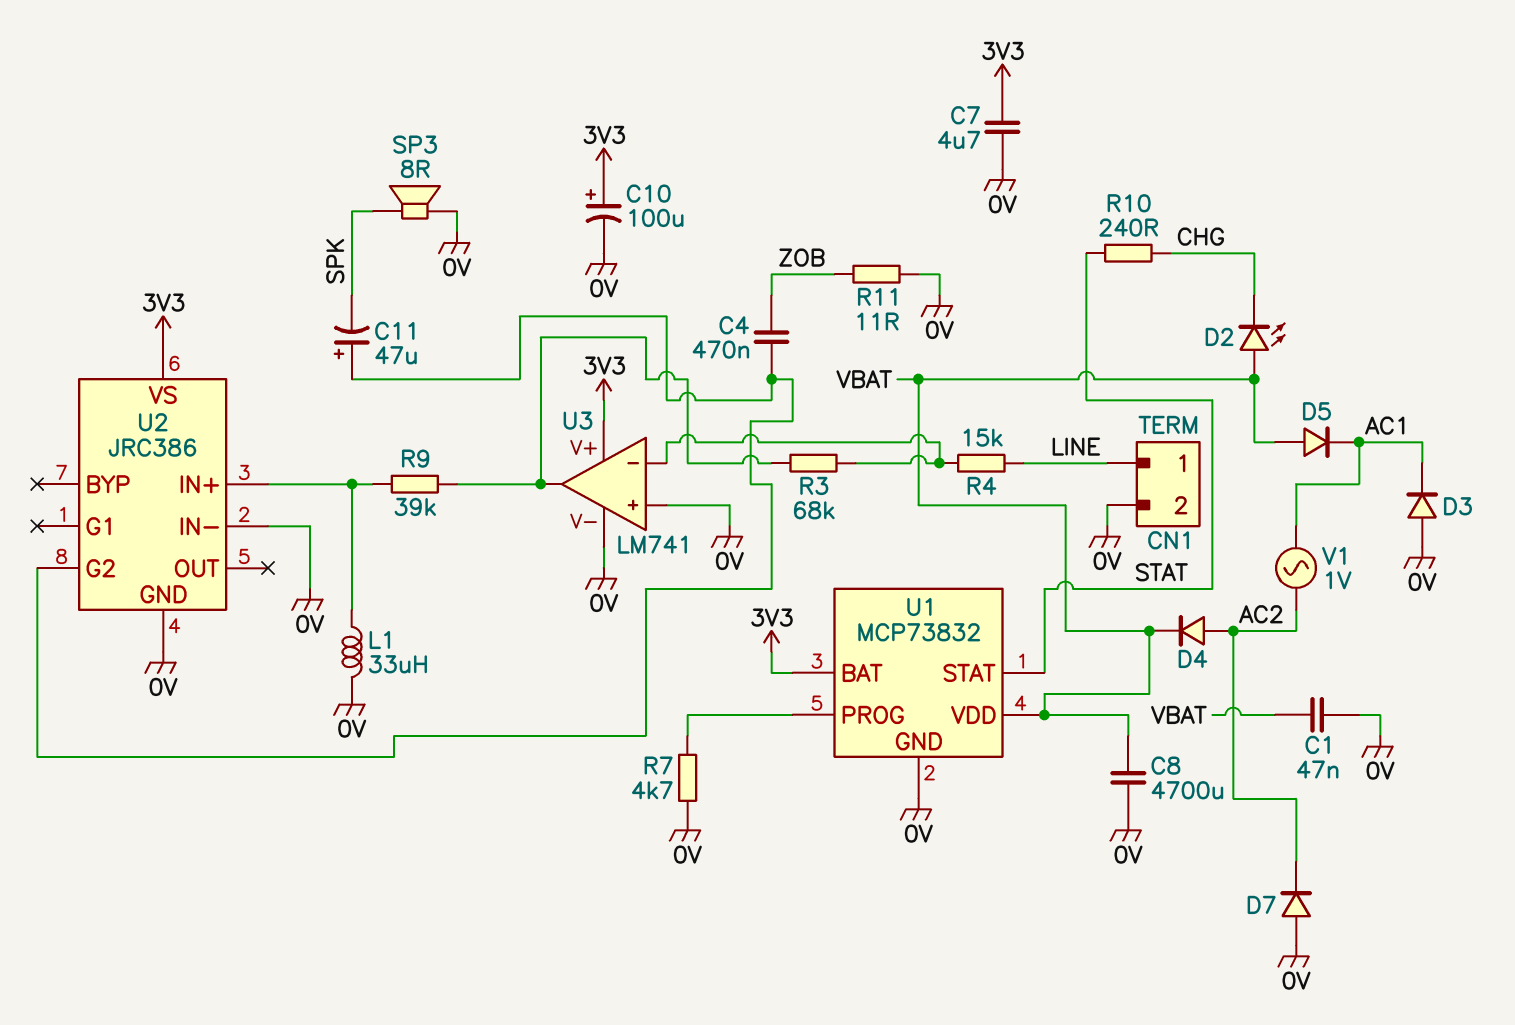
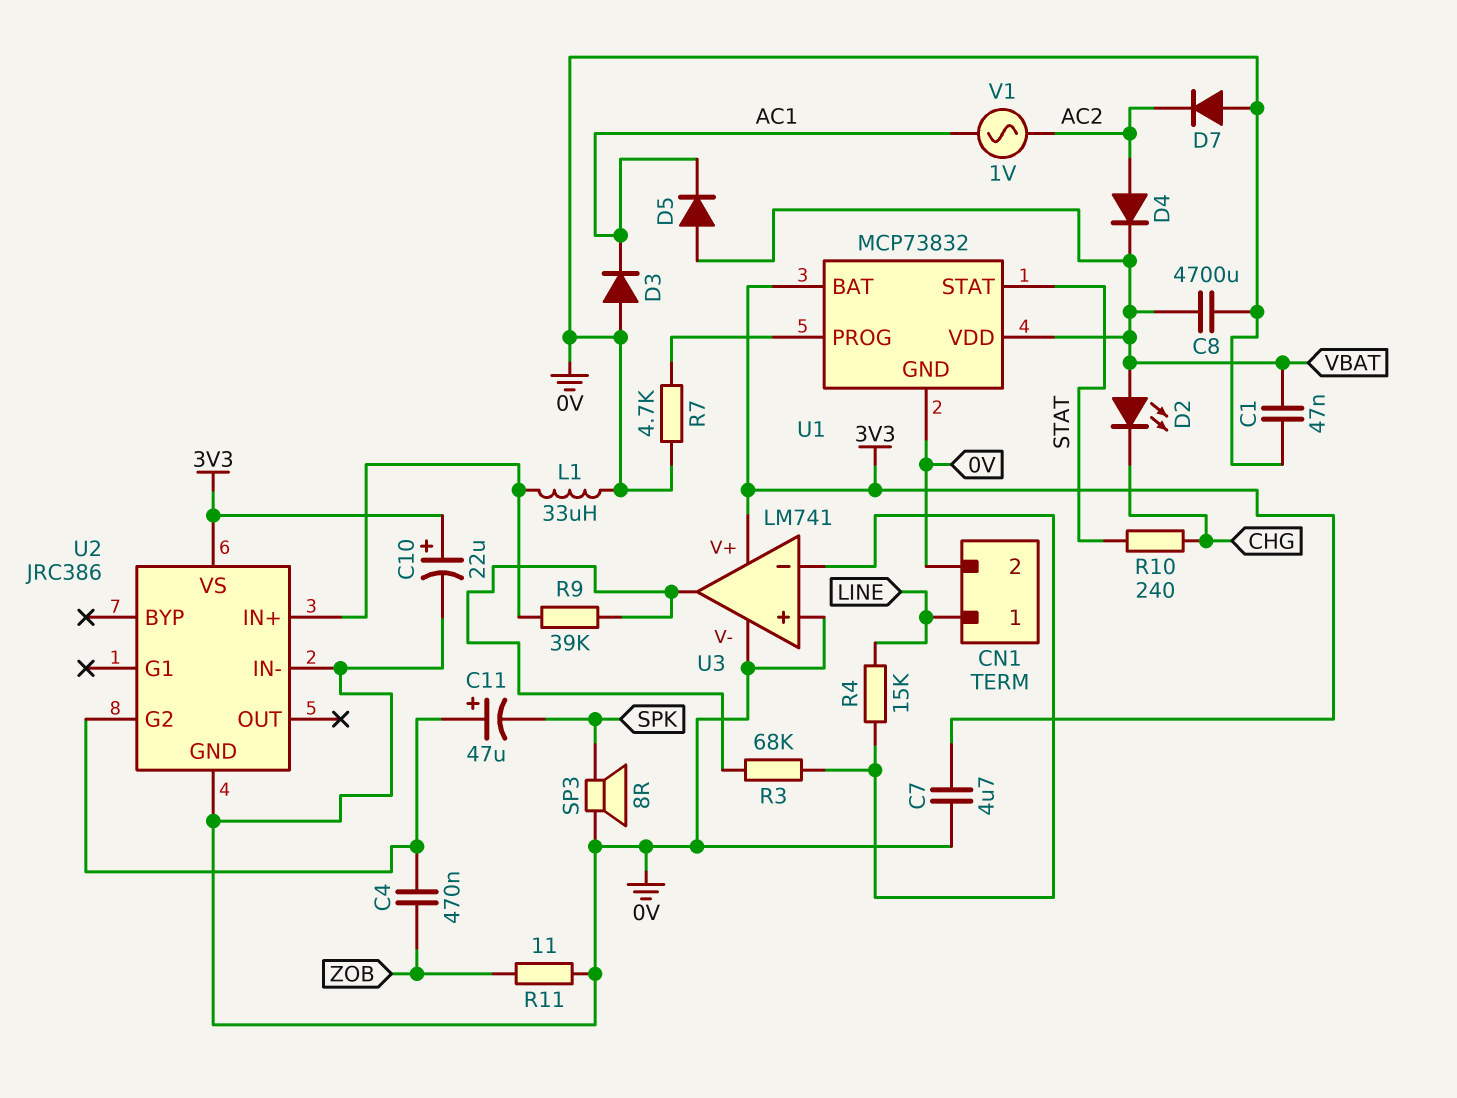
C10: 100uF (plus 3V3, minus 0V) -> 22uF (plus 3V3, minus 0V)

